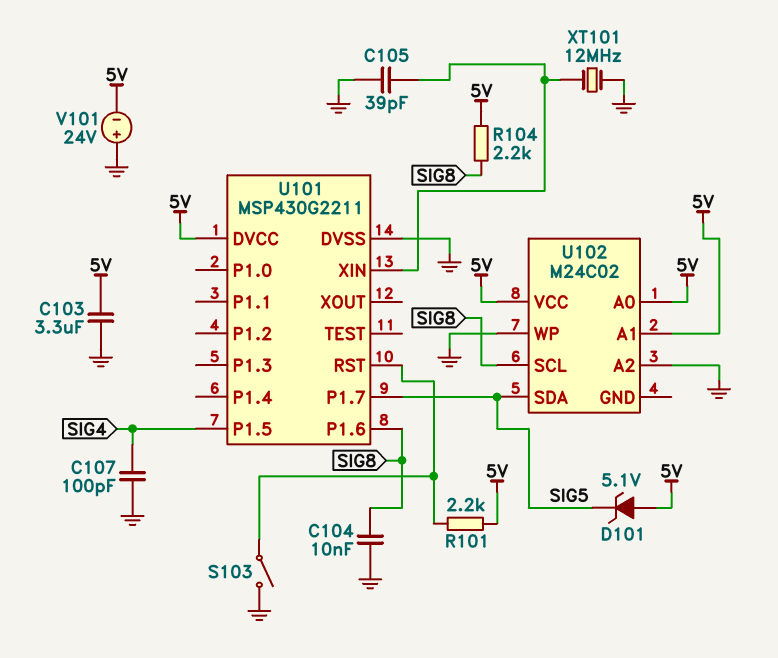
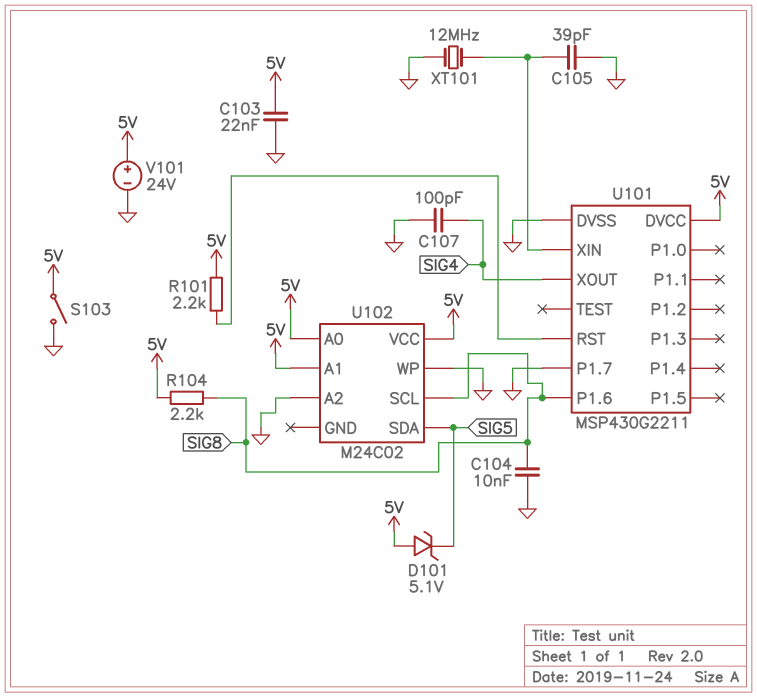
C103: 3.3uF (5V, GND) -> 22nF (5V, GND)
S103: switch (GND, U101/RST) -> switch (5V, GND)
U101 pin P1.5: SIG4 -> none
U101 pin P1.7: SIG5 -> GND
U101 pin XOUT: none -> SIG4
V101: 24V (plus GND, minus 5V) -> 24V (plus 5V, minus GND)

